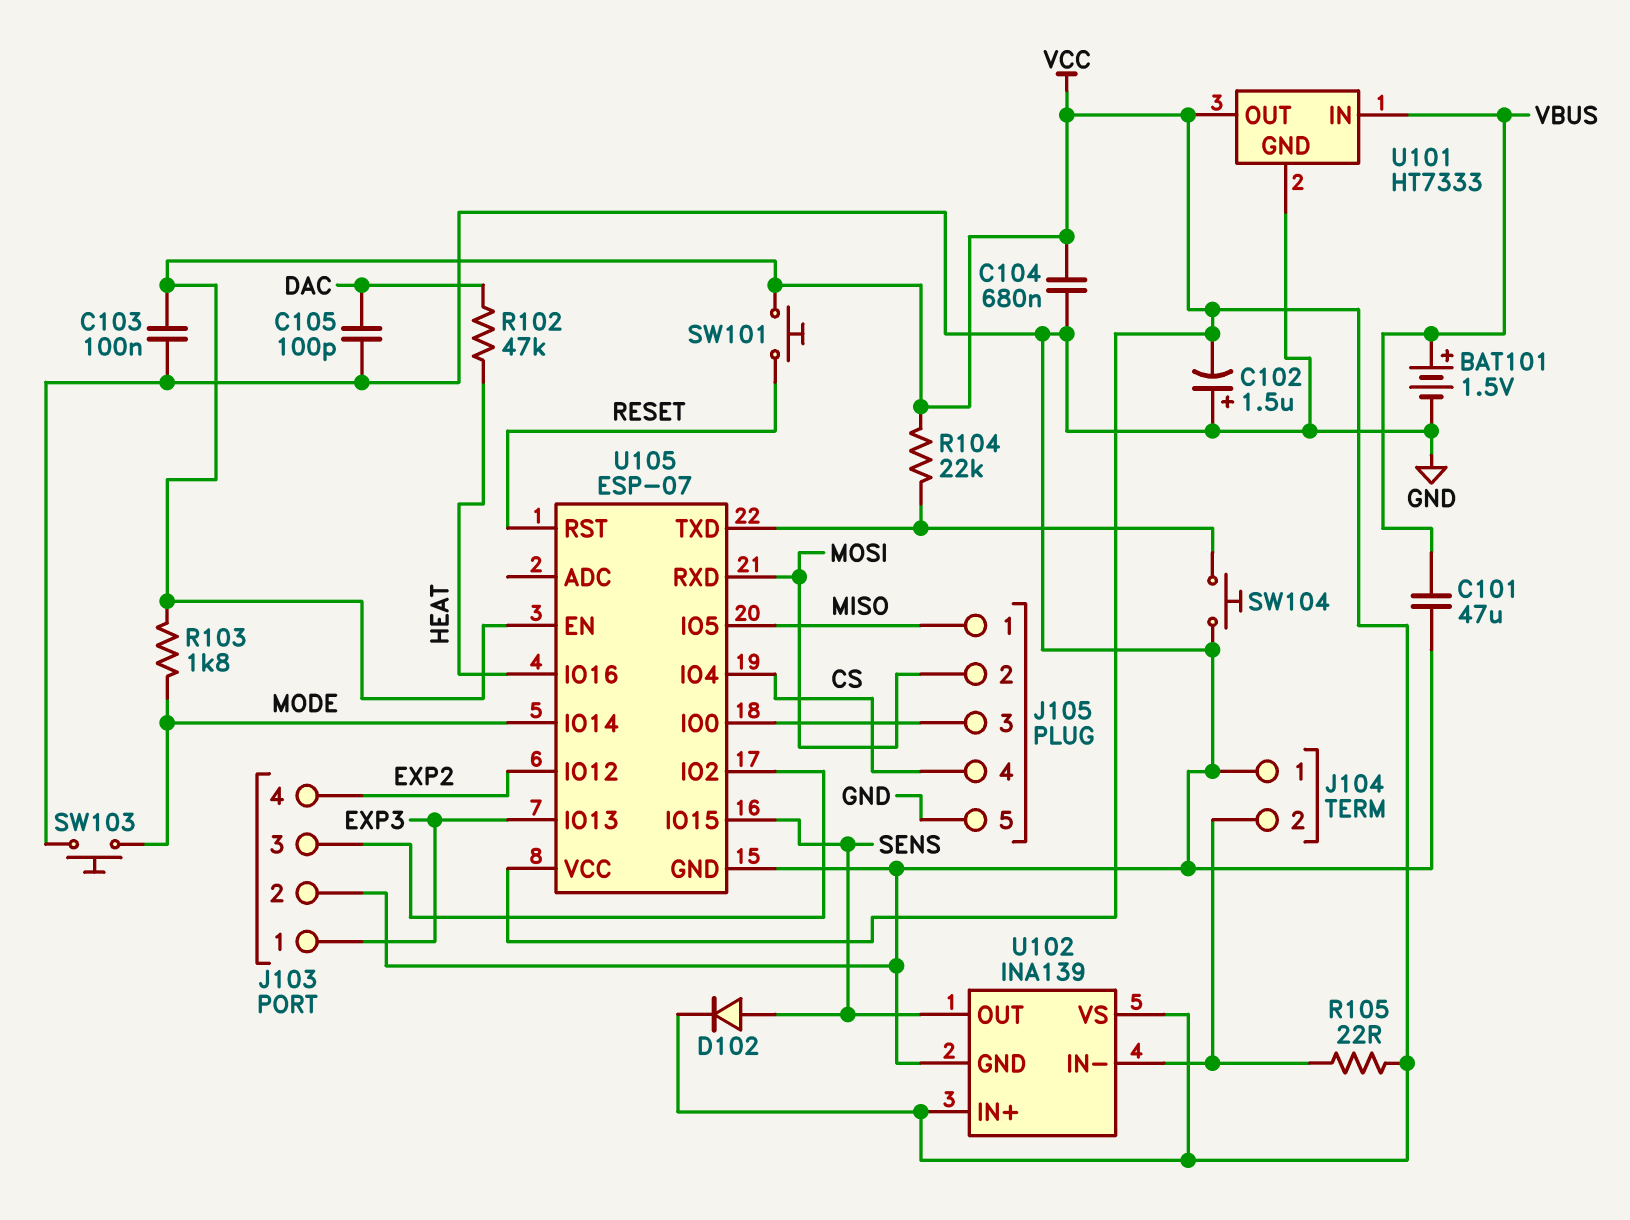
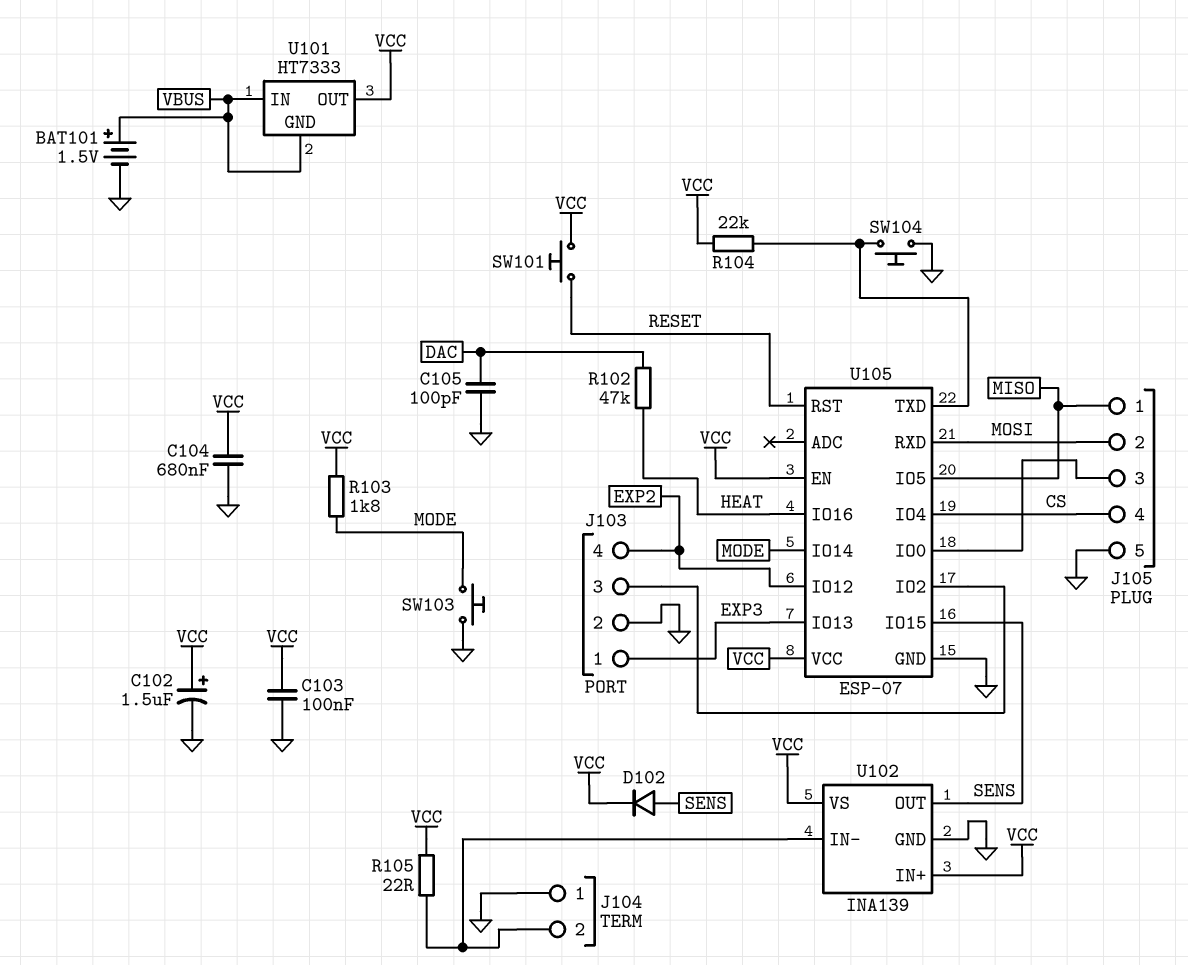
C101: 47uF (GND, VBUS) -> none
C102: 1.5uF (plus GND, minus VCC) -> 1.5uF (plus VCC, minus GND)
U101 pin GND: GND -> VBUS

